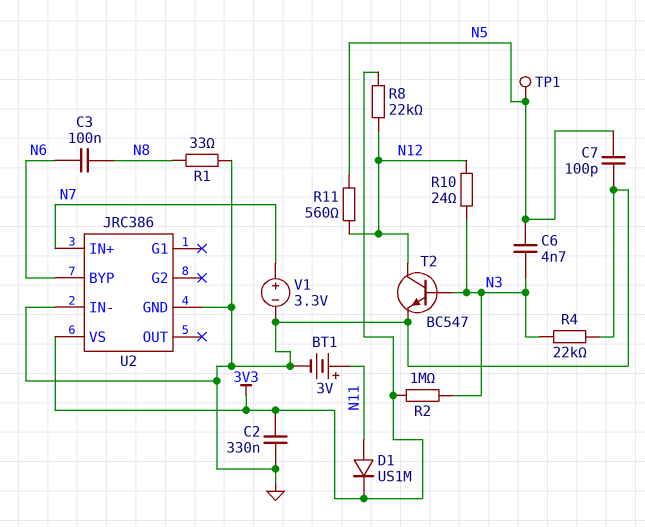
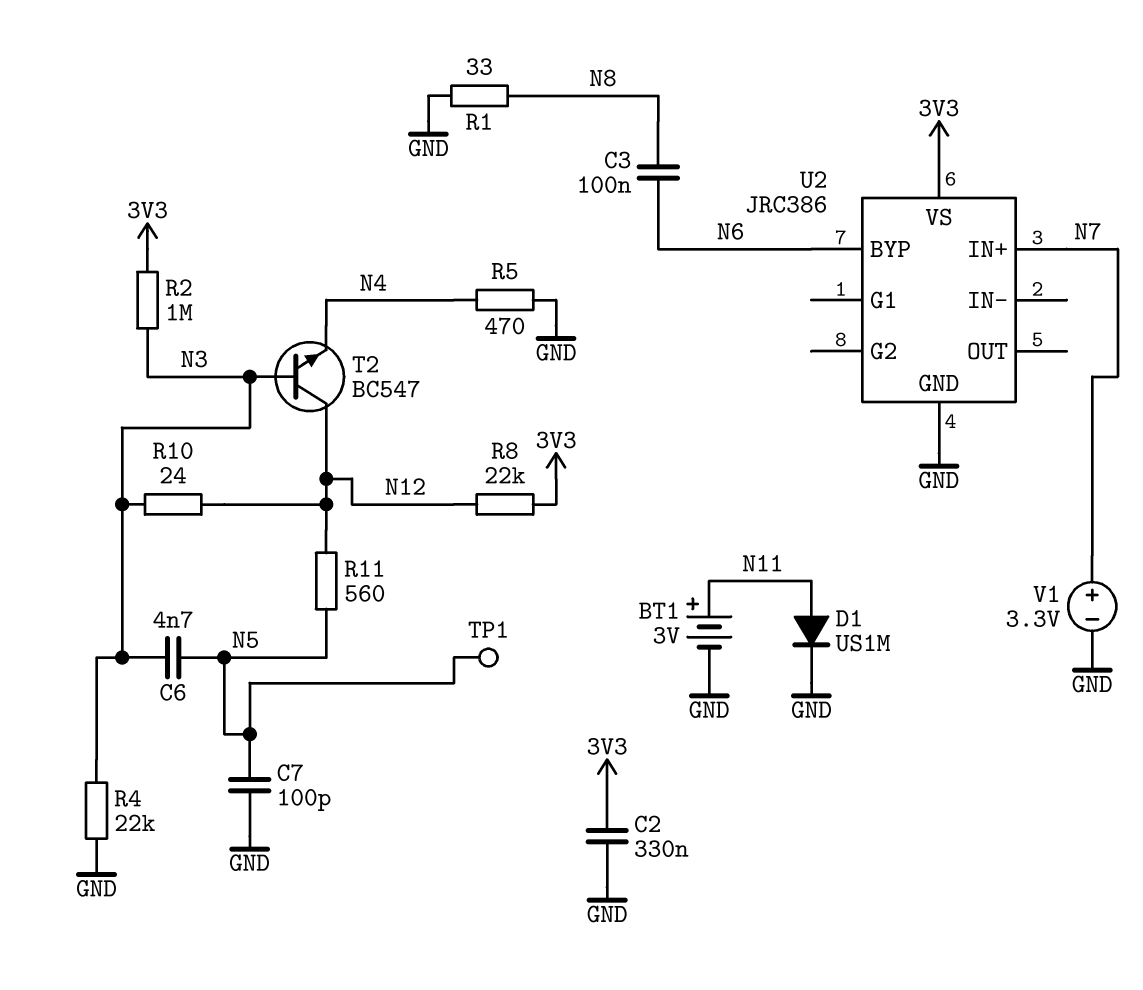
D1: diode US1M (A N11, K 3V3) -> diode US1M (A N11, K GND)
R5: none -> 470 (GND, N4)
T2: NPN BC547 (B N3, C N12, E GND) -> NPN BC547 (B N3, C N12, E N4)
U2 pin IN-: GND -> none

